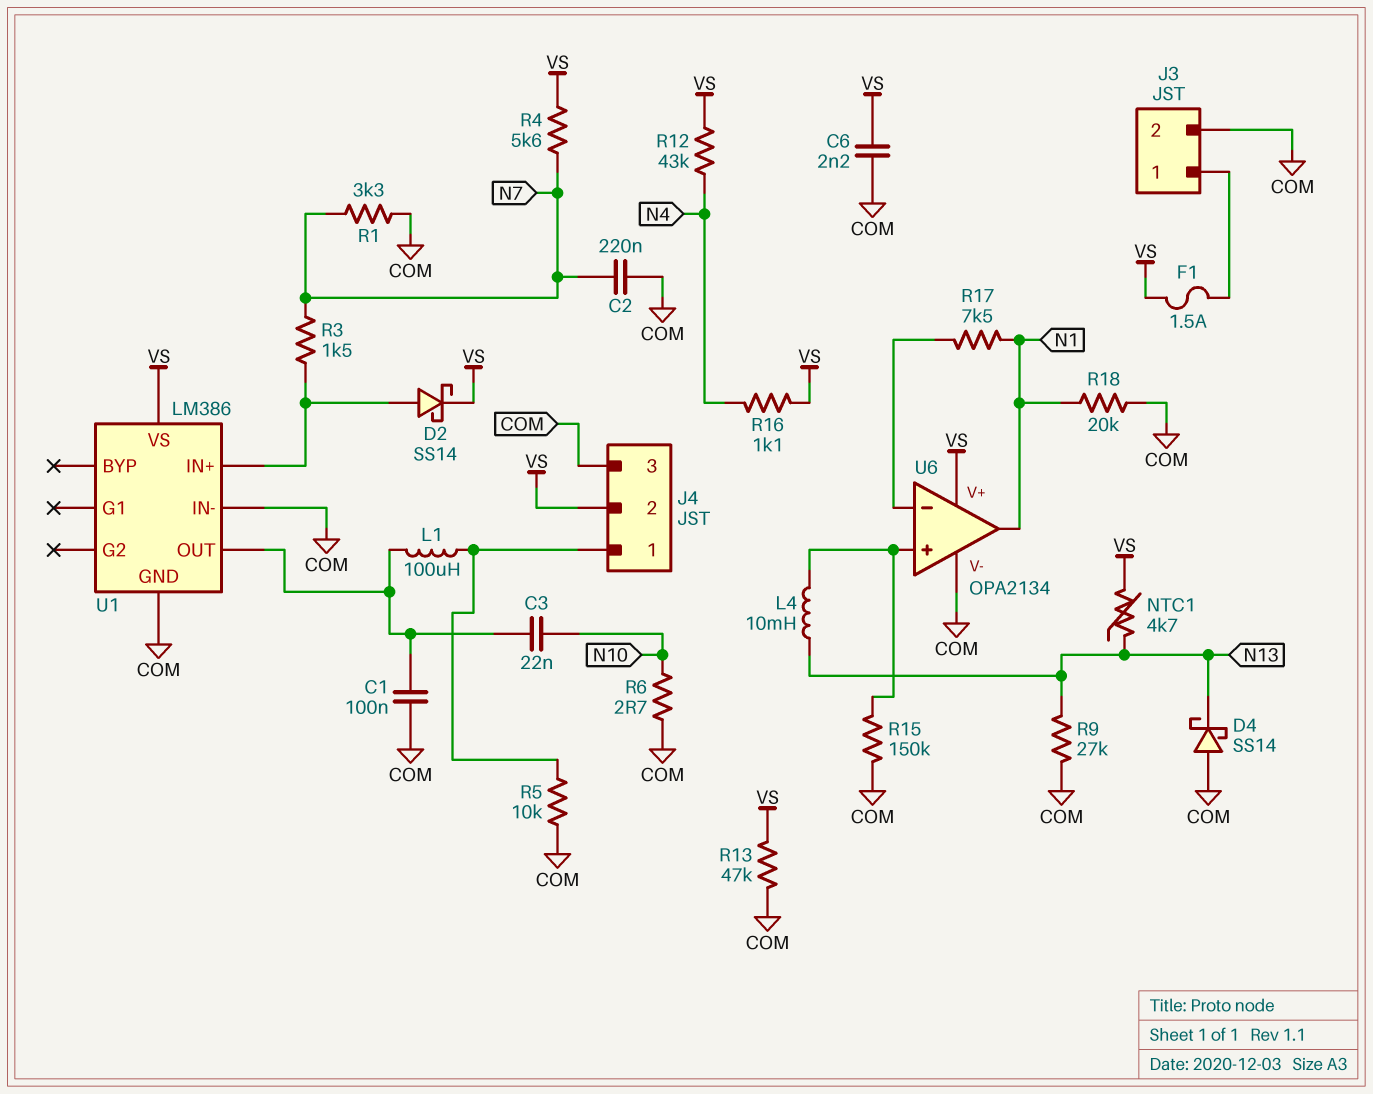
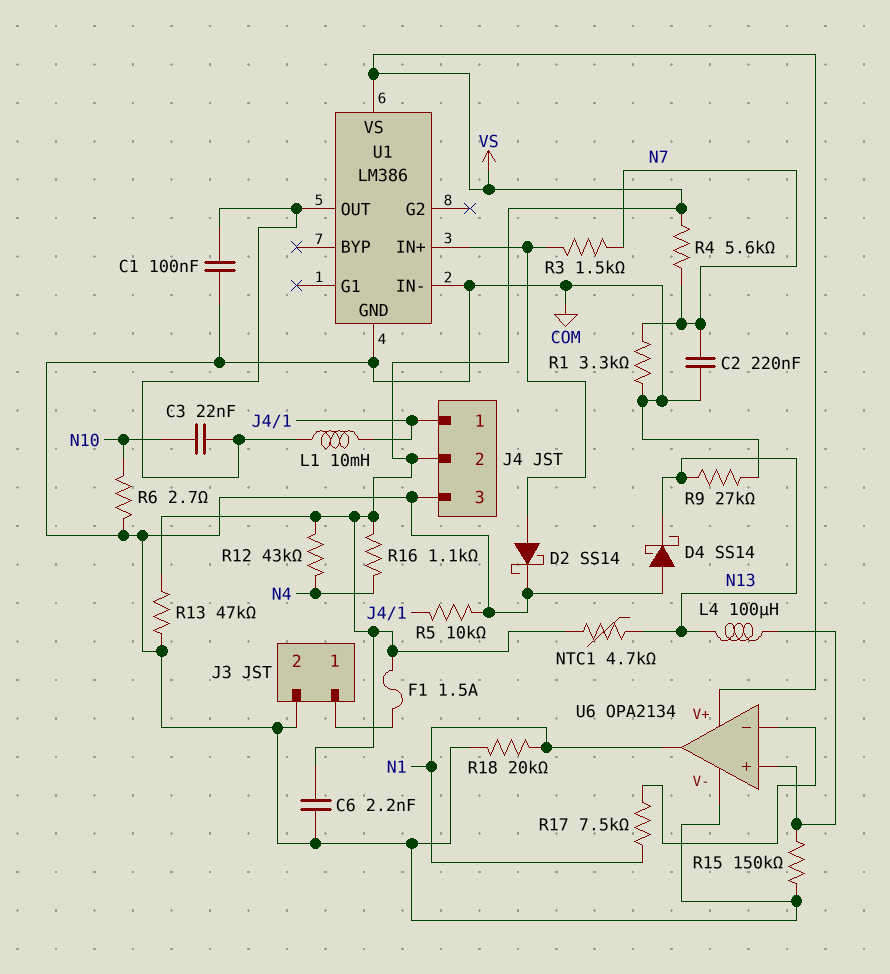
D2: schottky SS14 (A U1/IN+, K VS) -> schottky SS14 (A U1/IN+, K COM)
L1: 100uH (J4/1, U1/OUT) -> 10mH (J4/1, U1/OUT)
L4: 10mH (N13, U6/in+) -> 100uH (N13, U6/in+)

